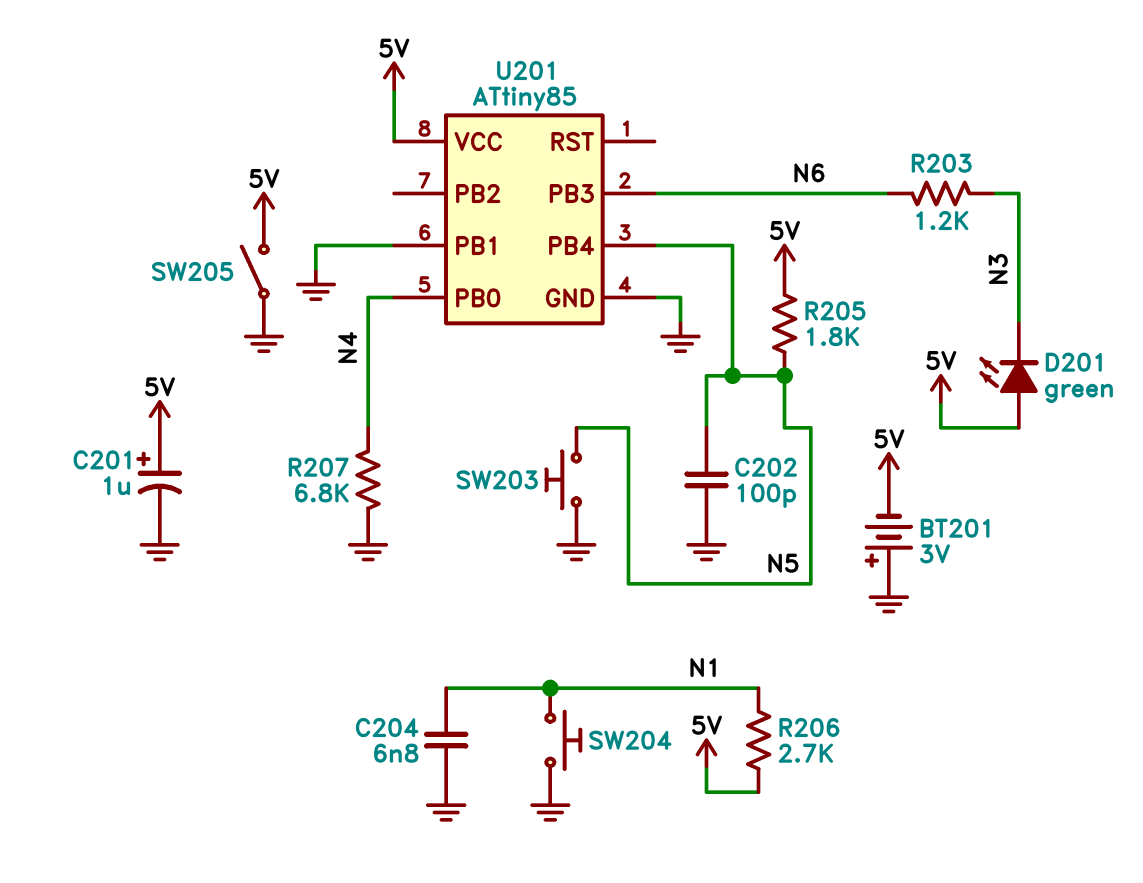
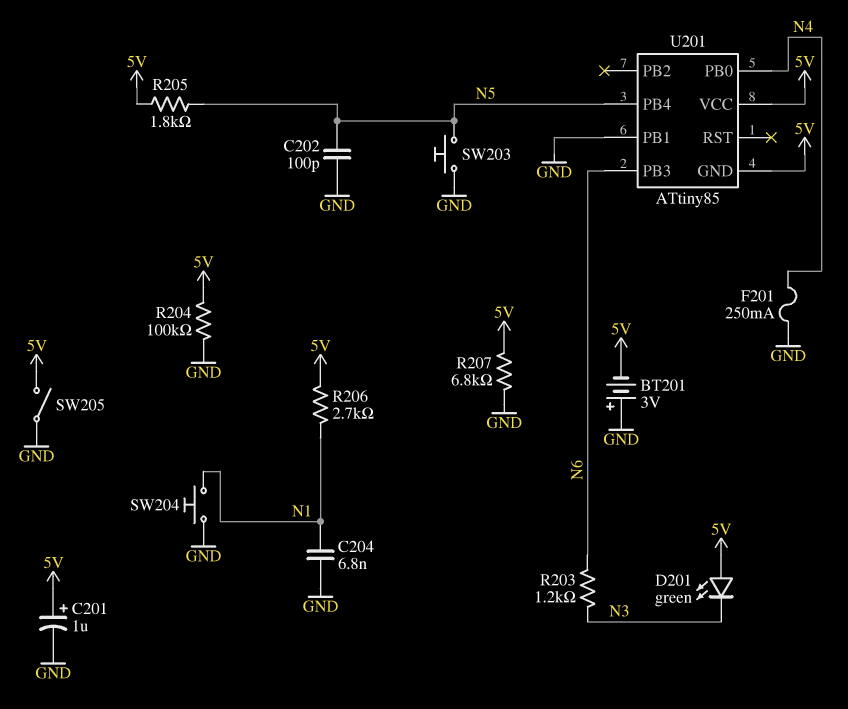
F201: none -> 250mA (GND, N4)
R204: none -> 100k (5V, GND)
R207: 6.8k (GND, N4) -> 6.8k (5V, GND)
U201 pin GND: GND -> 5V

